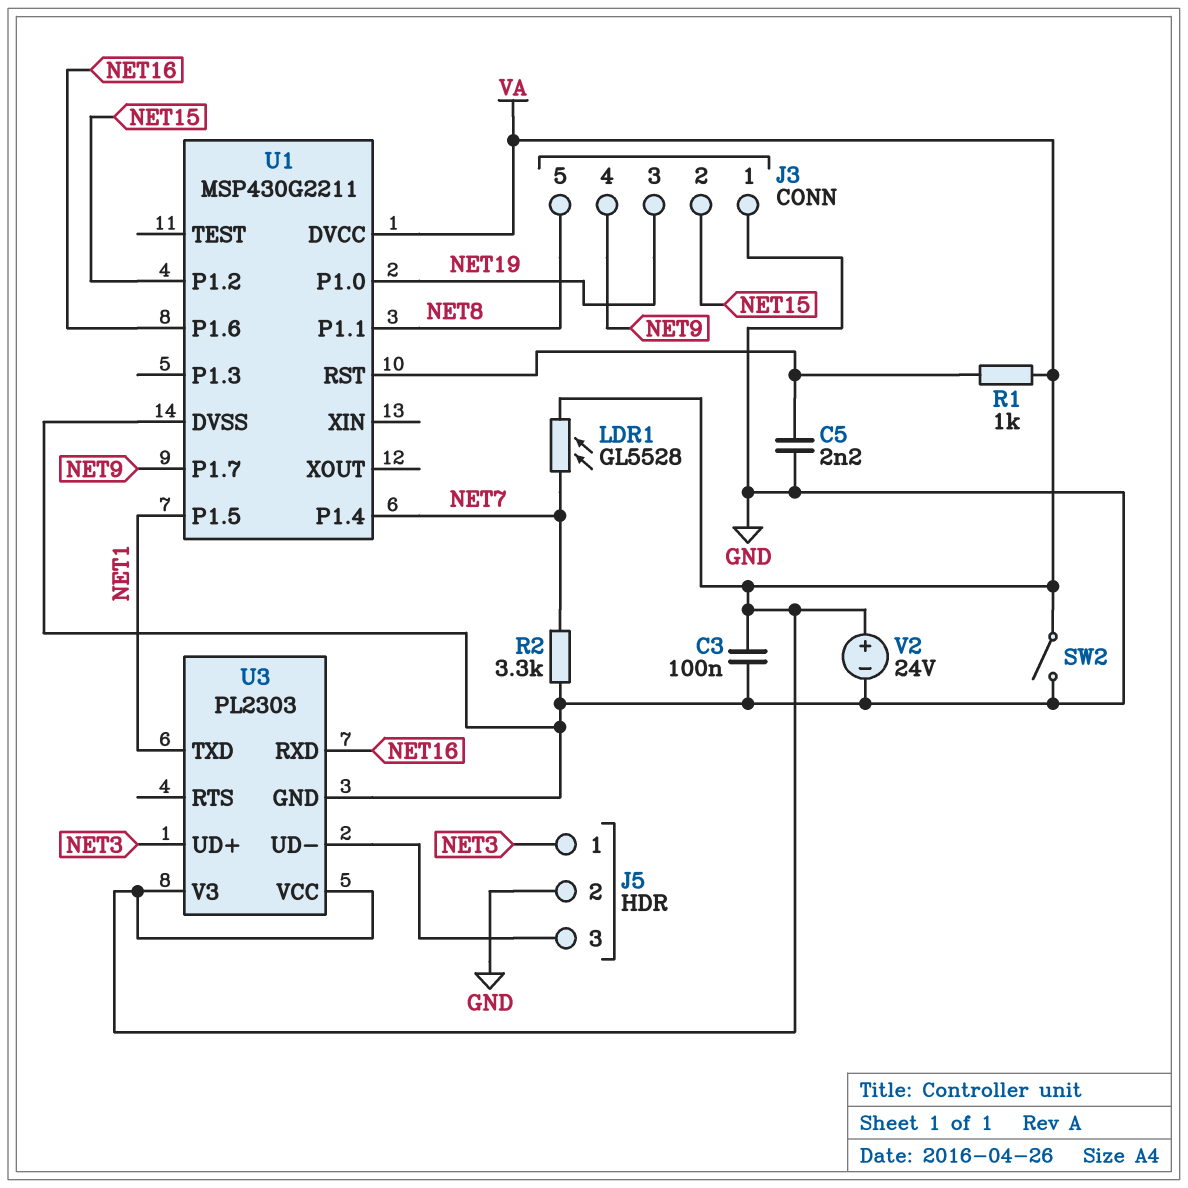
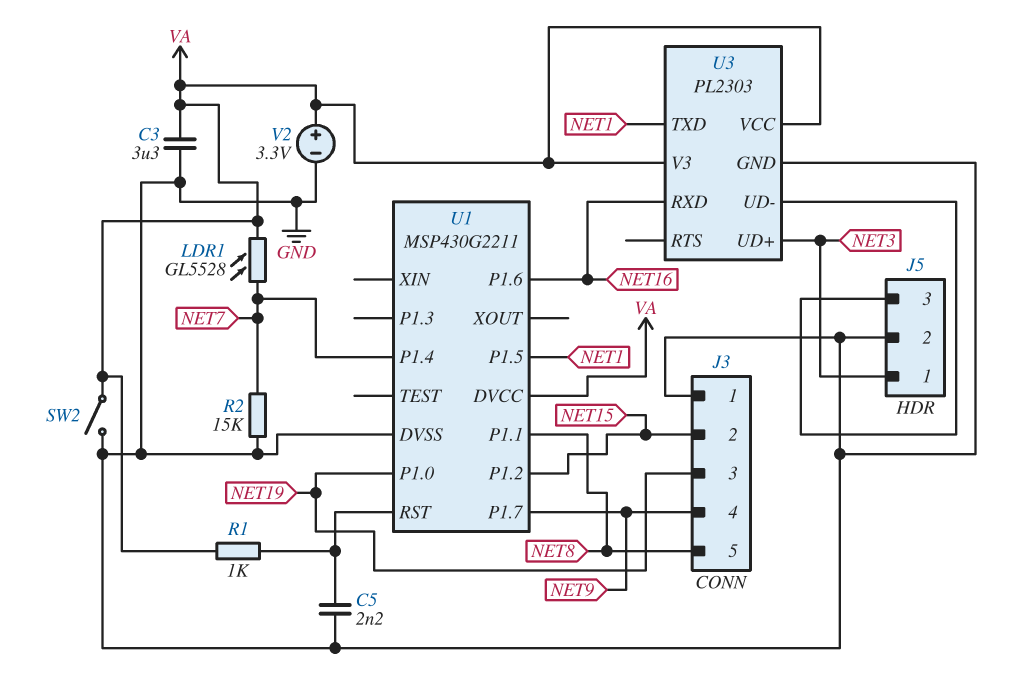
C3: 100nF (GND, VA) -> 3.3uF (GND, VA)
R2: 3.3k (GND, NET7) -> 15k (GND, NET7)
V2: 24V (plus VA, minus GND) -> 3.3V (plus VA, minus GND)

